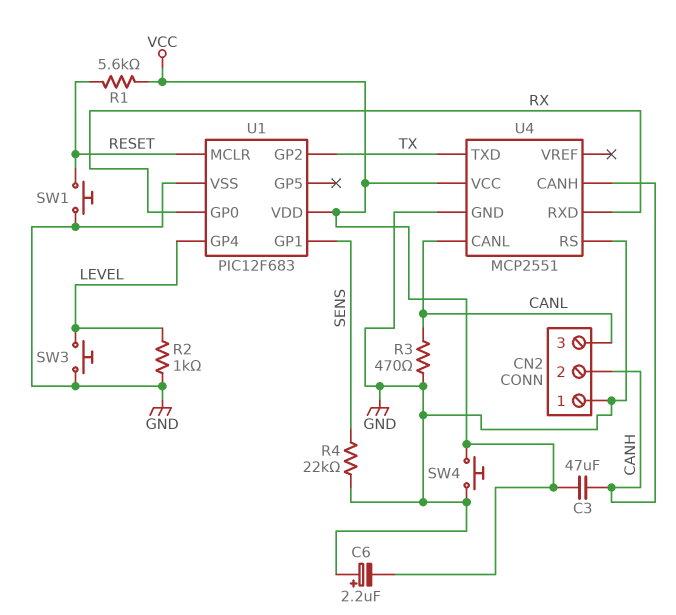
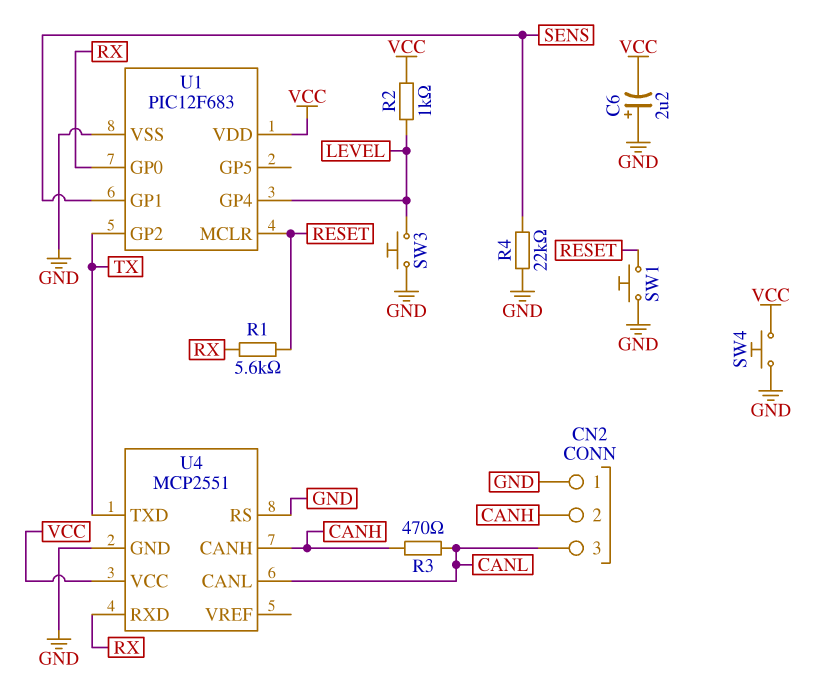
C3: 47uF (CANH, VCC) -> none
R1: 5.6k (RESET, VCC) -> 5.6k (RESET, RX)
R2: 1k (GND, LEVEL) -> 1k (LEVEL, VCC)
R3: 470 (CANL, GND) -> 470 (CANH, CANL)

